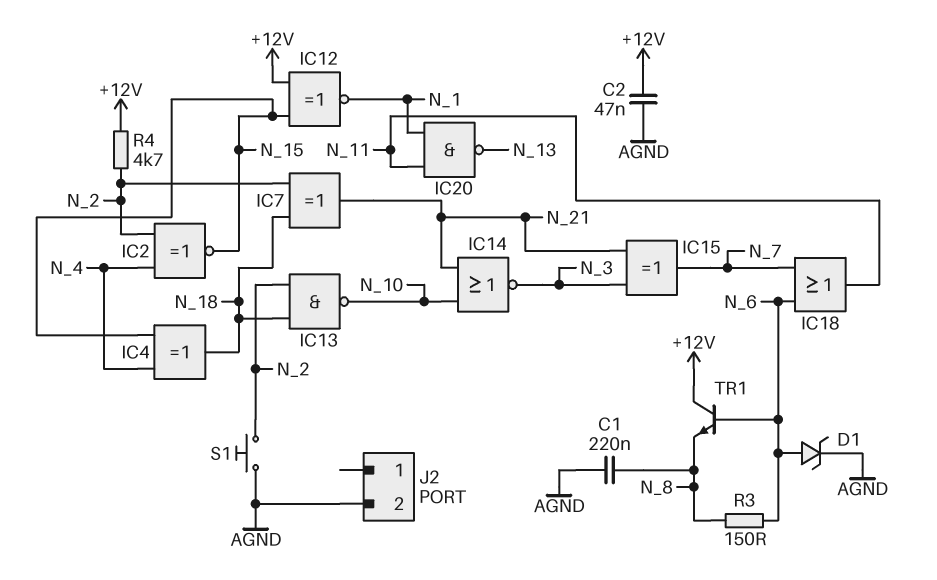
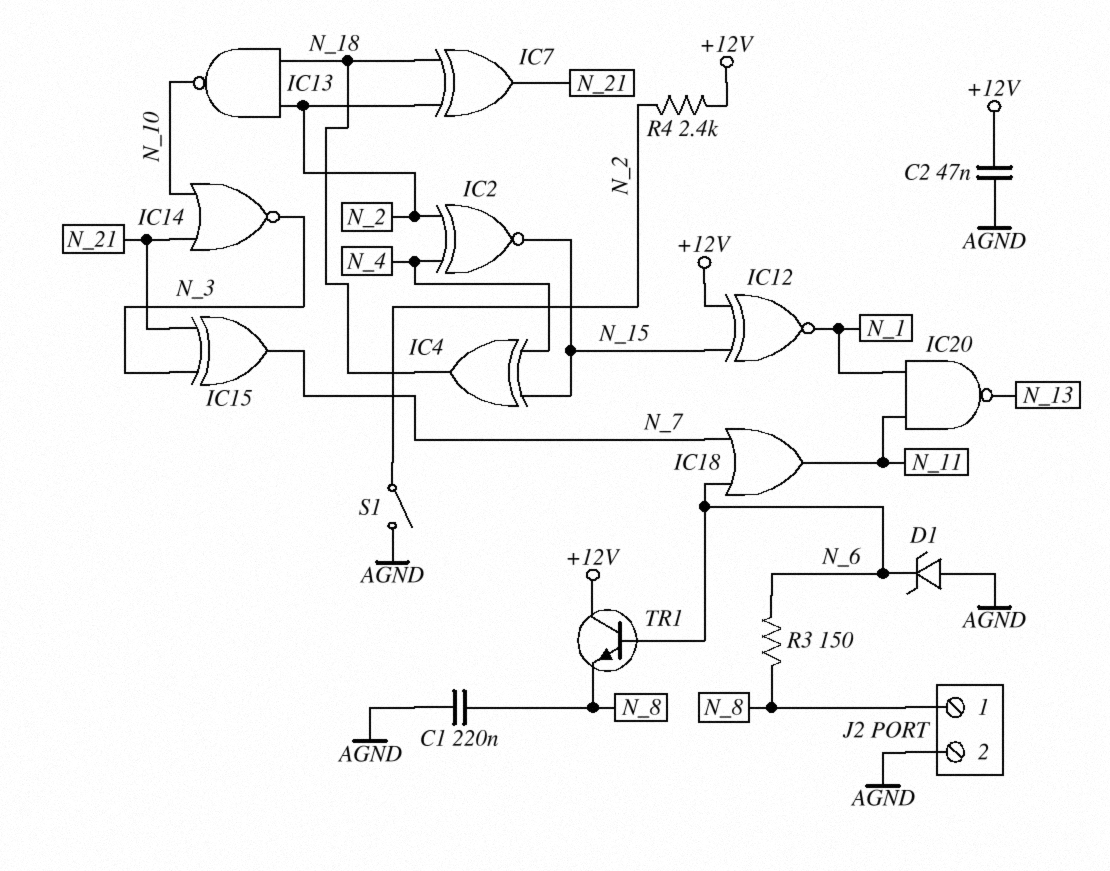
D1: zener (A N_6, K AGND) -> zener (A AGND, K N_6)
J2 pin 1: none -> N_8
R4: 4.7k (+12V, N_2) -> 2.4k (+12V, N_2)
S1: button (AGND, N_2) -> switch (AGND, N_2)

